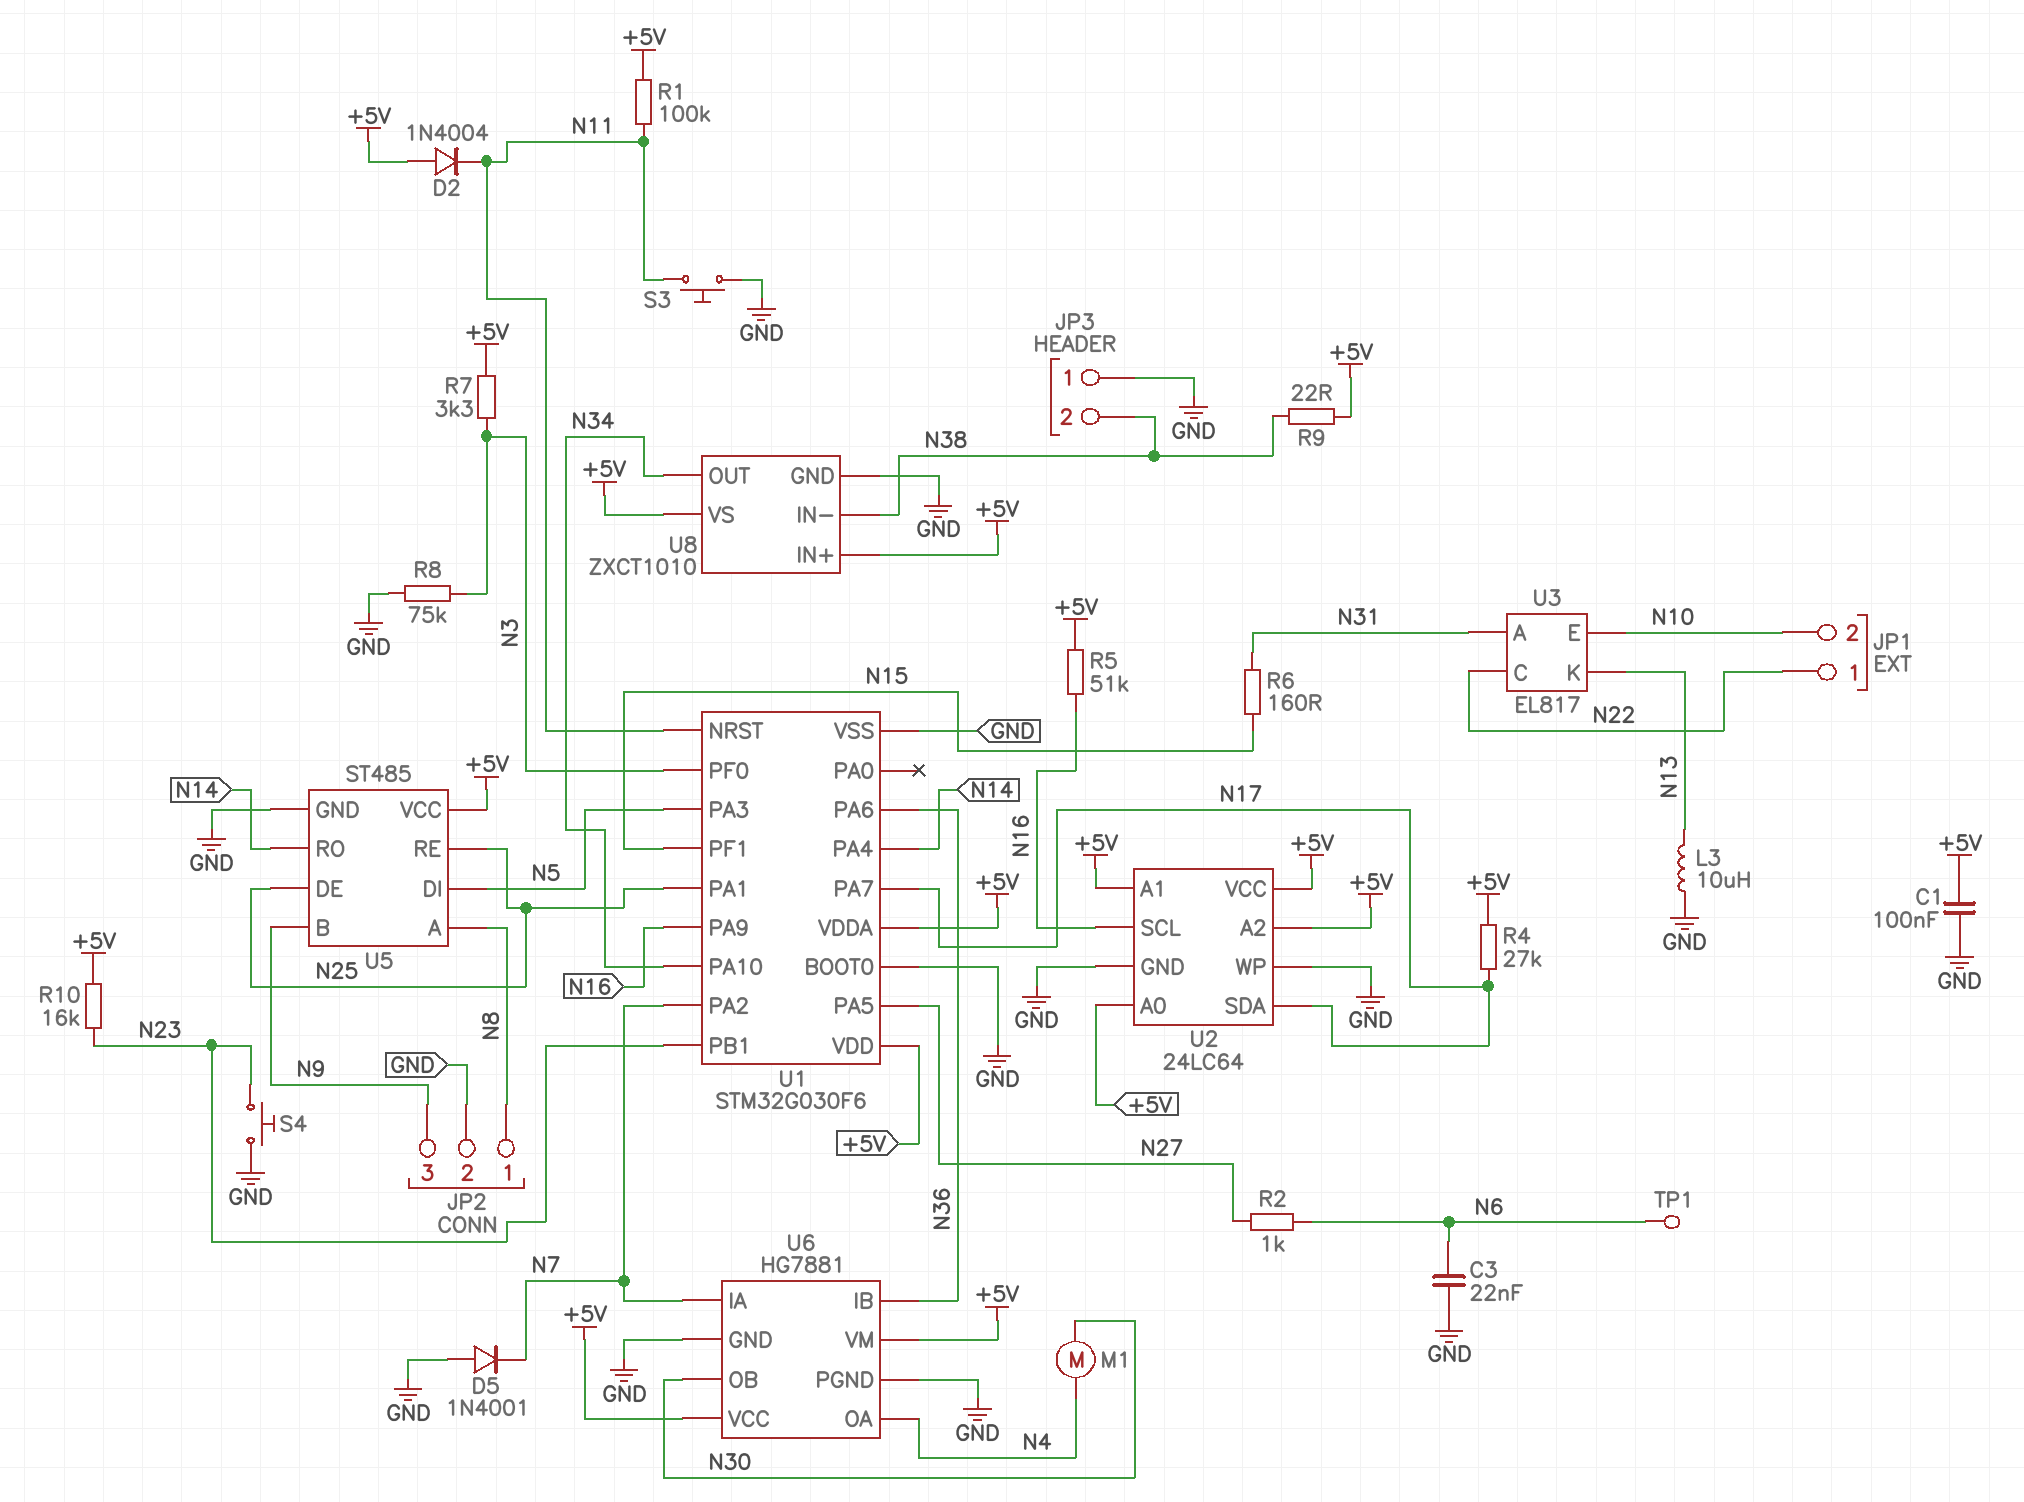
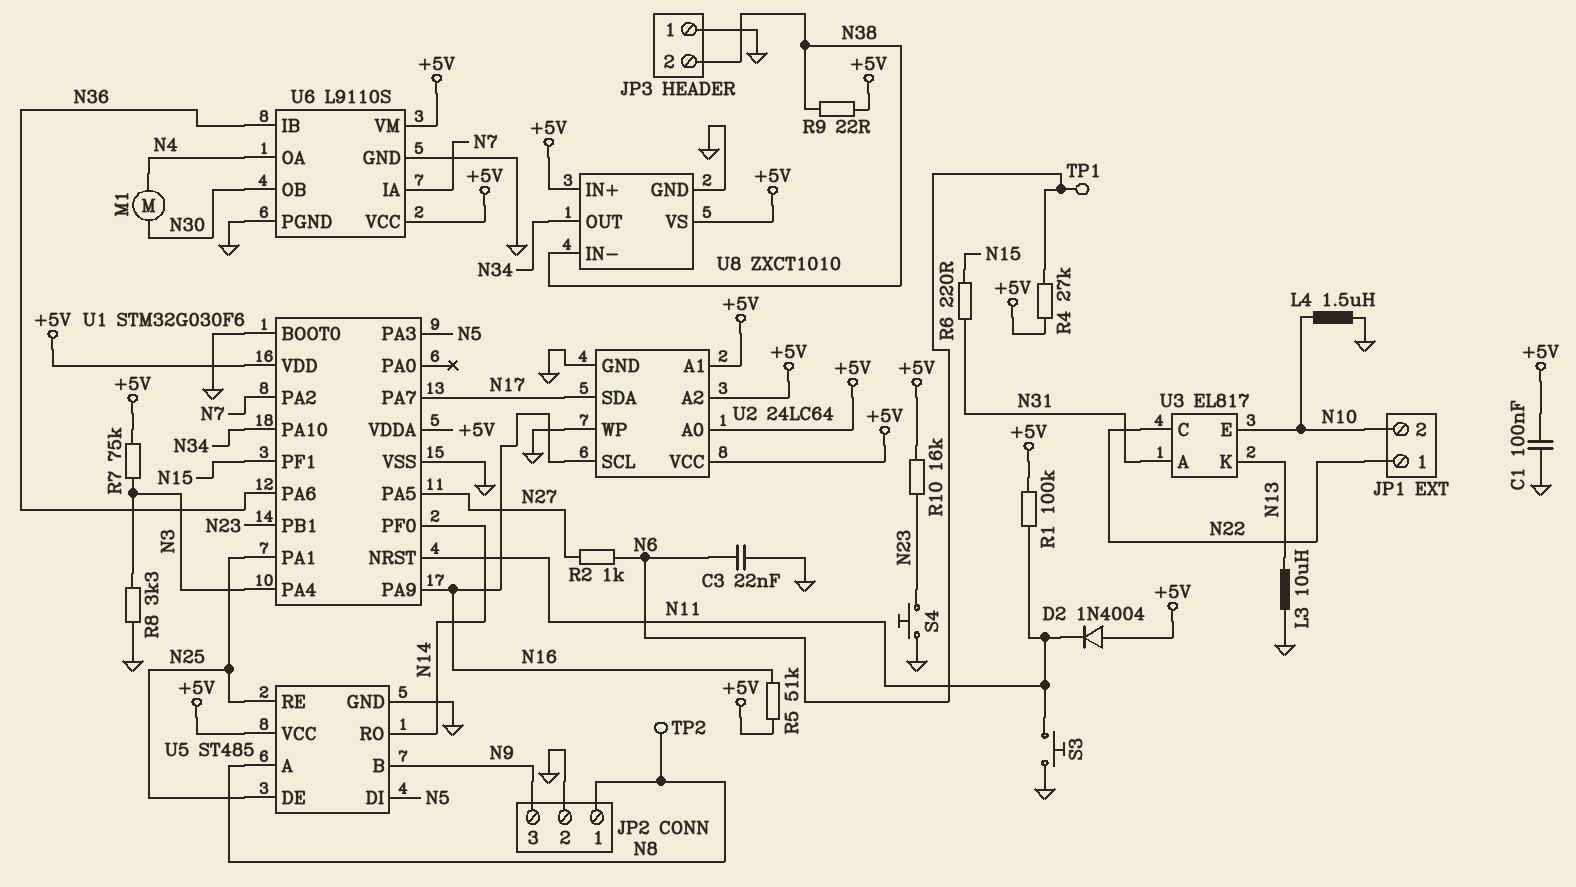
D5: diode 1N4001 (A GND, K N7) -> none
L4: none -> 1.5uH (GND, N10)
R4: 27k (+5V, N17) -> 27k (+5V, N6)
R6: 160 (N15, N31) -> 220 (N15, N31)
R7: 3.3k (+5V, N3) -> 75k (+5V, N3)
R8: 75k (GND, N3) -> 3.3k (GND, N3)
TP2: none -> test point (N8)
U1 pin PA4: N14 -> N3
U1 pin PF0: N3 -> N14
U6: HG7881 -> L9110S

